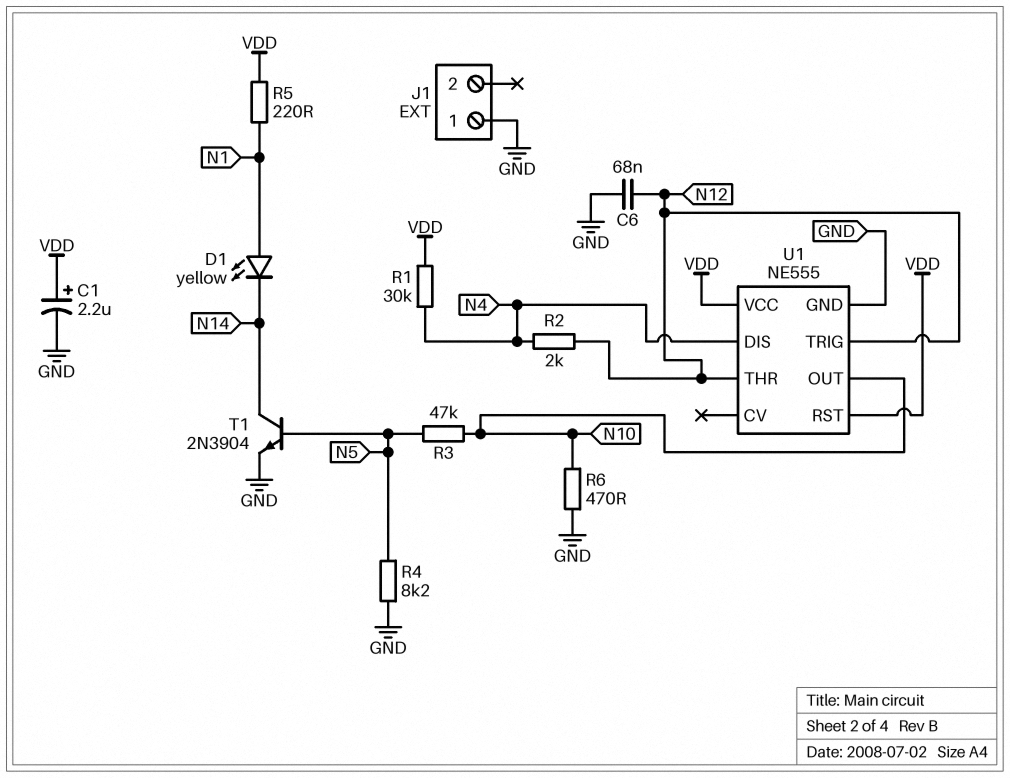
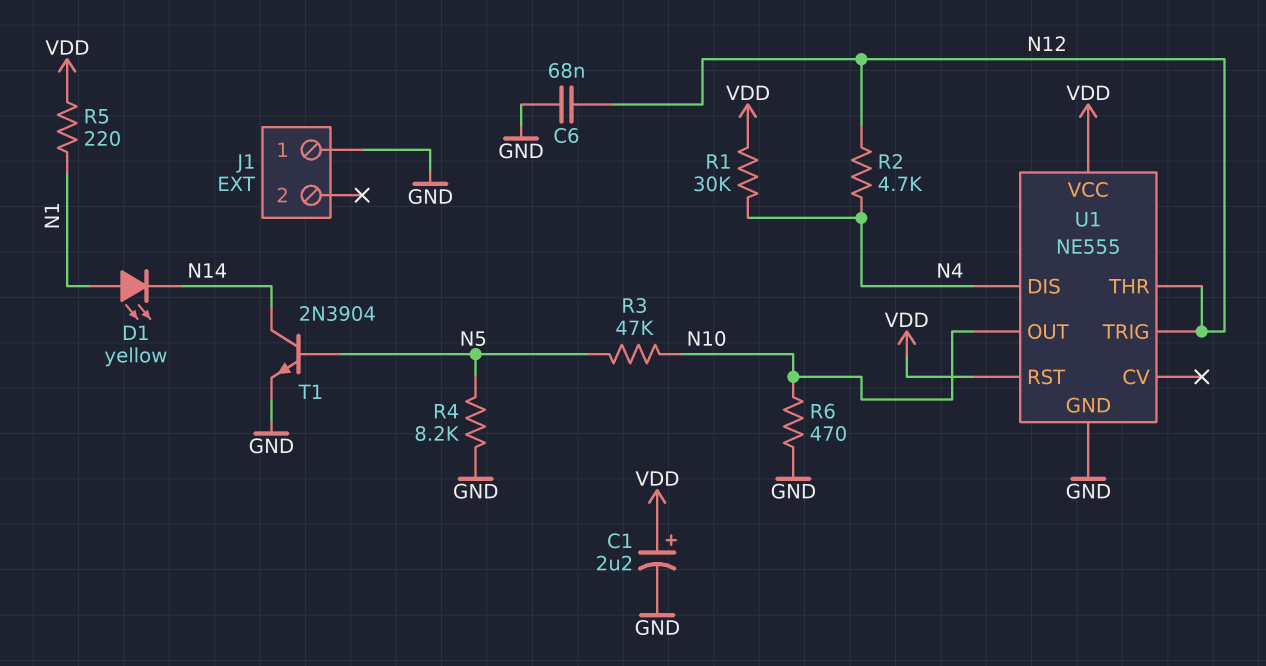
R2: 2k (N4, N12) -> 4.7k (N4, N12)

